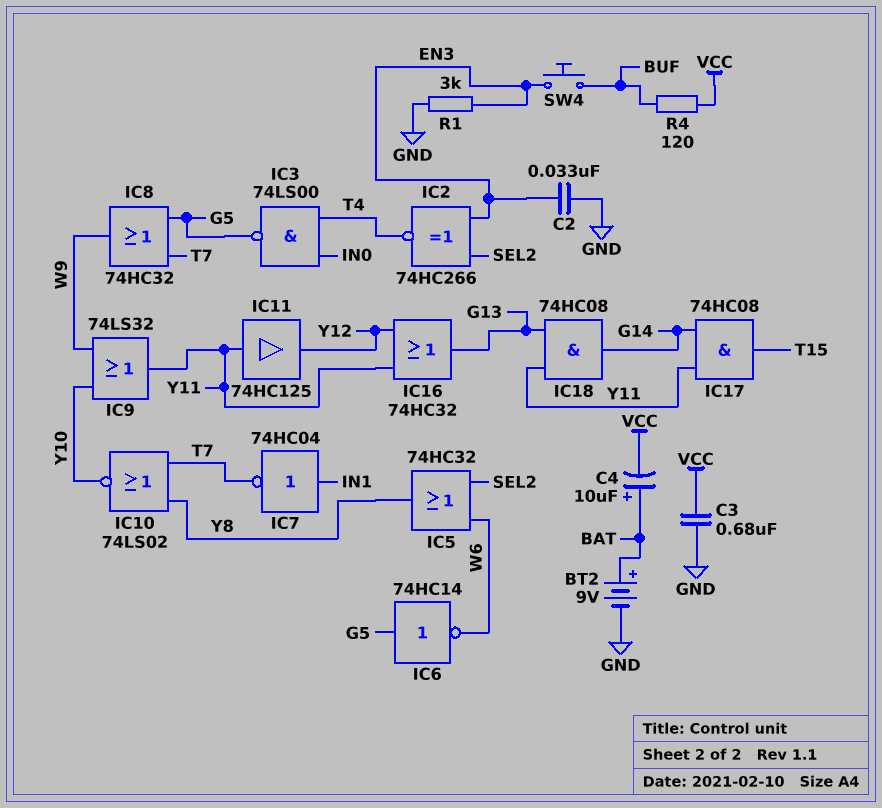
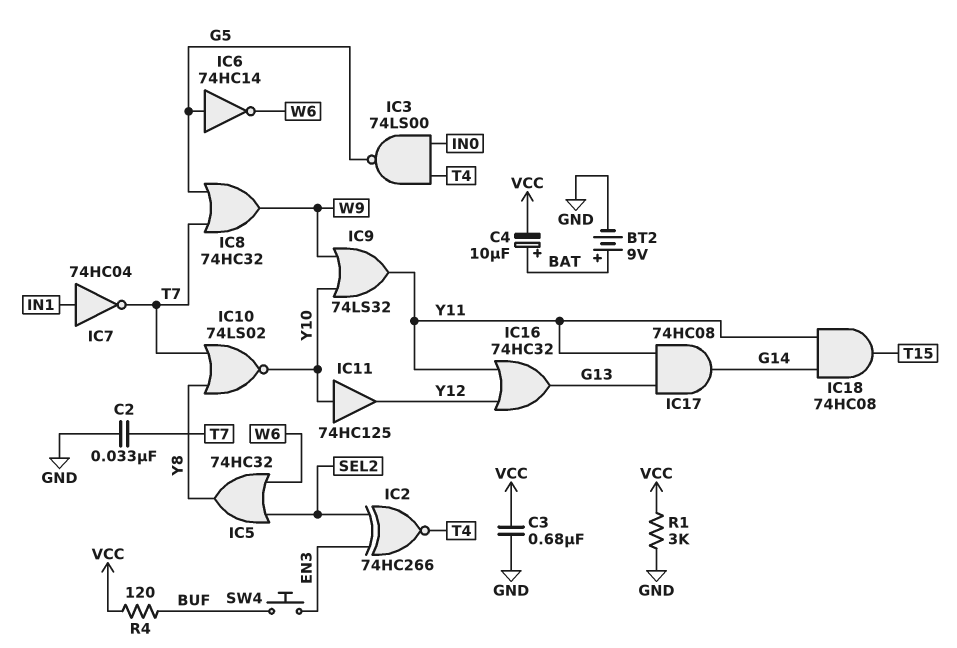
C2: 33nF (EN3, GND) -> 33nF (GND, T7)
IC11: buffer 74HC125 (in Y11, out Y12) -> buffer 74HC125 (in Y10, out Y12)
IC17: AND 74HC08 (in G14, in Y11, out T15) -> AND 74HC08 (in G13, in Y11, out G14)
IC18: AND 74HC08 (in G13, in Y11, out G14) -> AND 74HC08 (in G14, in Y11, out T15)
R1: 3k (EN3, GND) -> 3k (GND, VCC)

